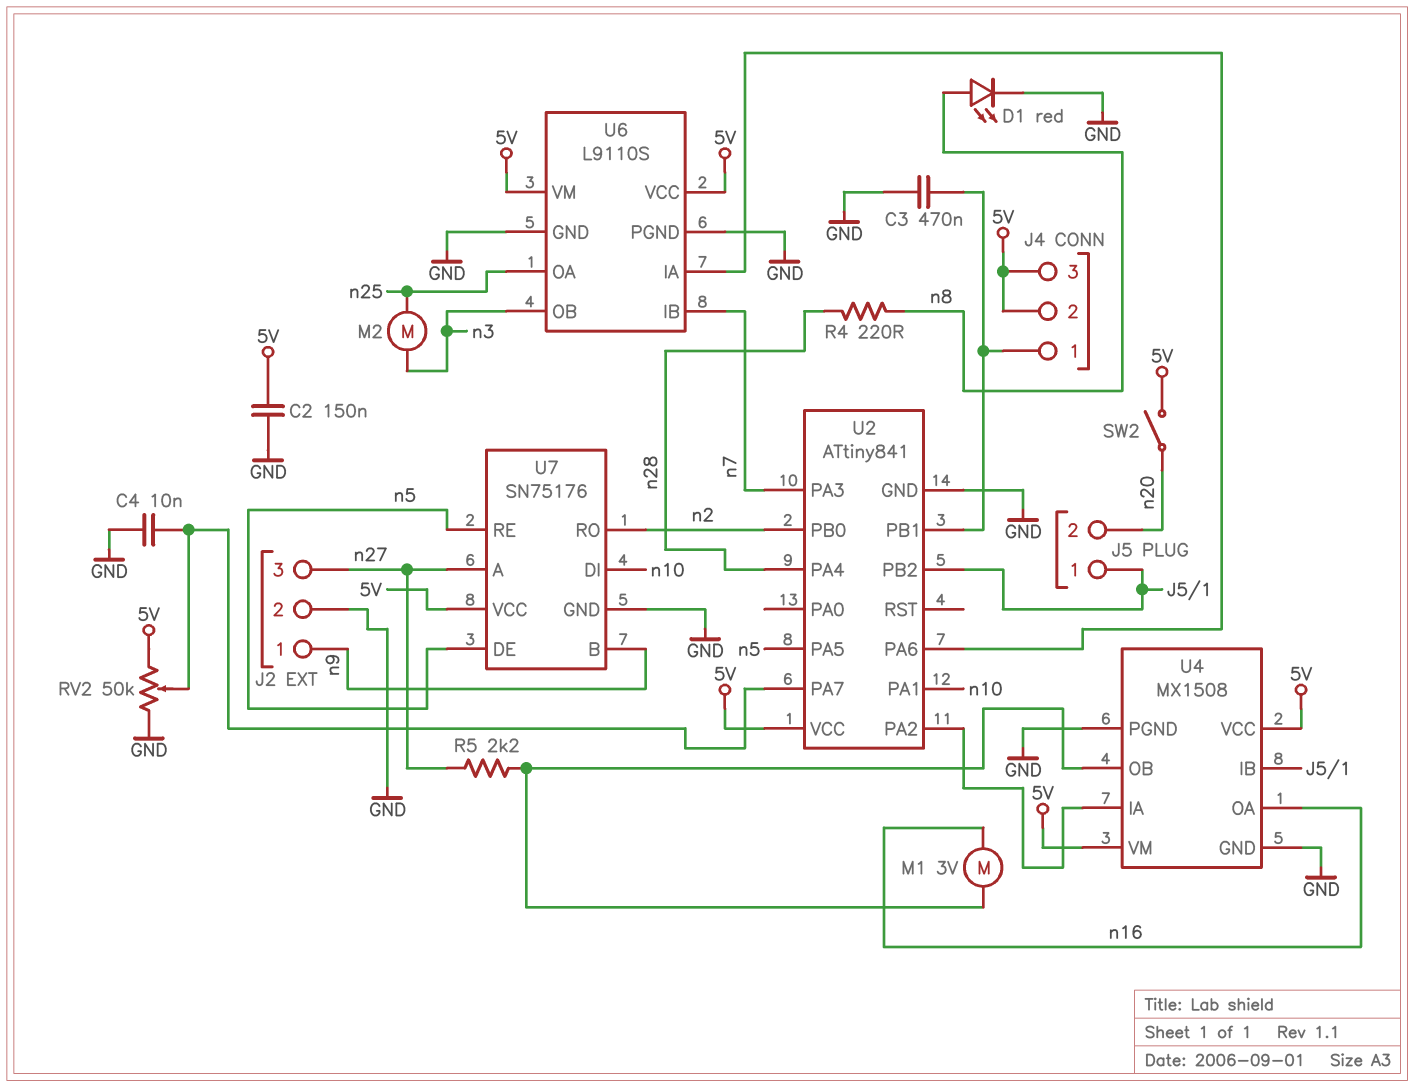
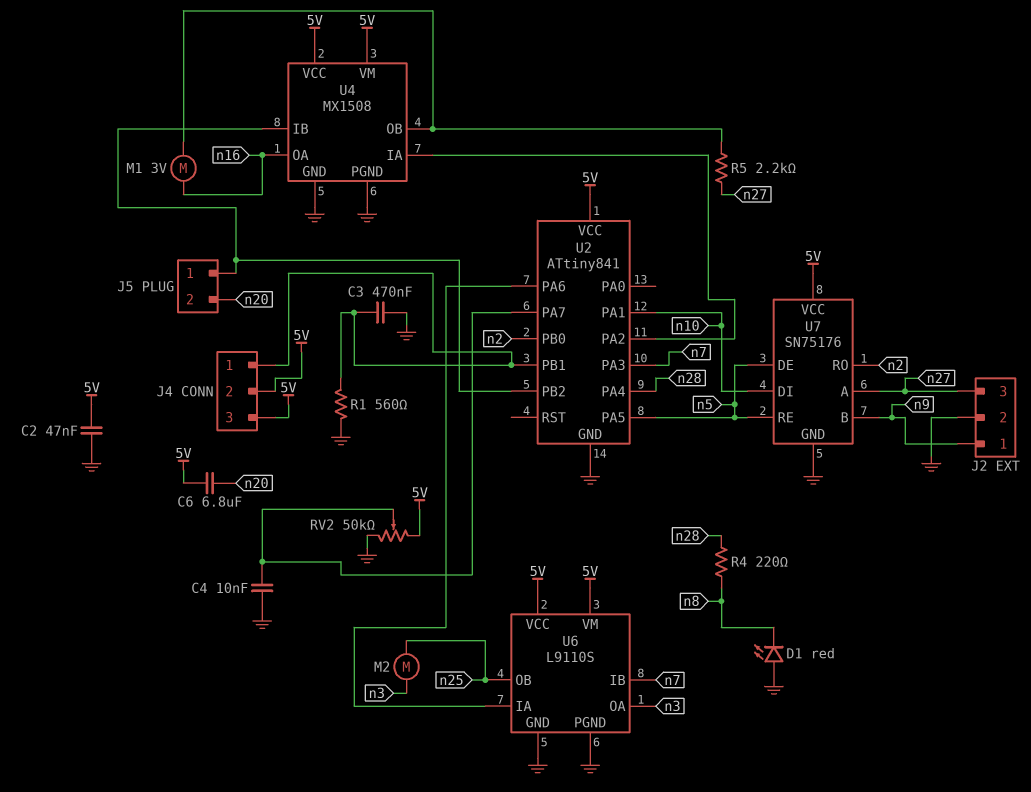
C2: 150nF (5V, GND) -> 47nF (5V, GND)
C6: none -> 6.8uF (5V, n20)
D1: LED red (A n8, K GND) -> LED red (A GND, K n8)
R1: none -> 560 (GND, J4/1)
SW2: switch (5V, n20) -> none
U6 pin OA: n25 -> n3
U6 pin OB: n3 -> n25

